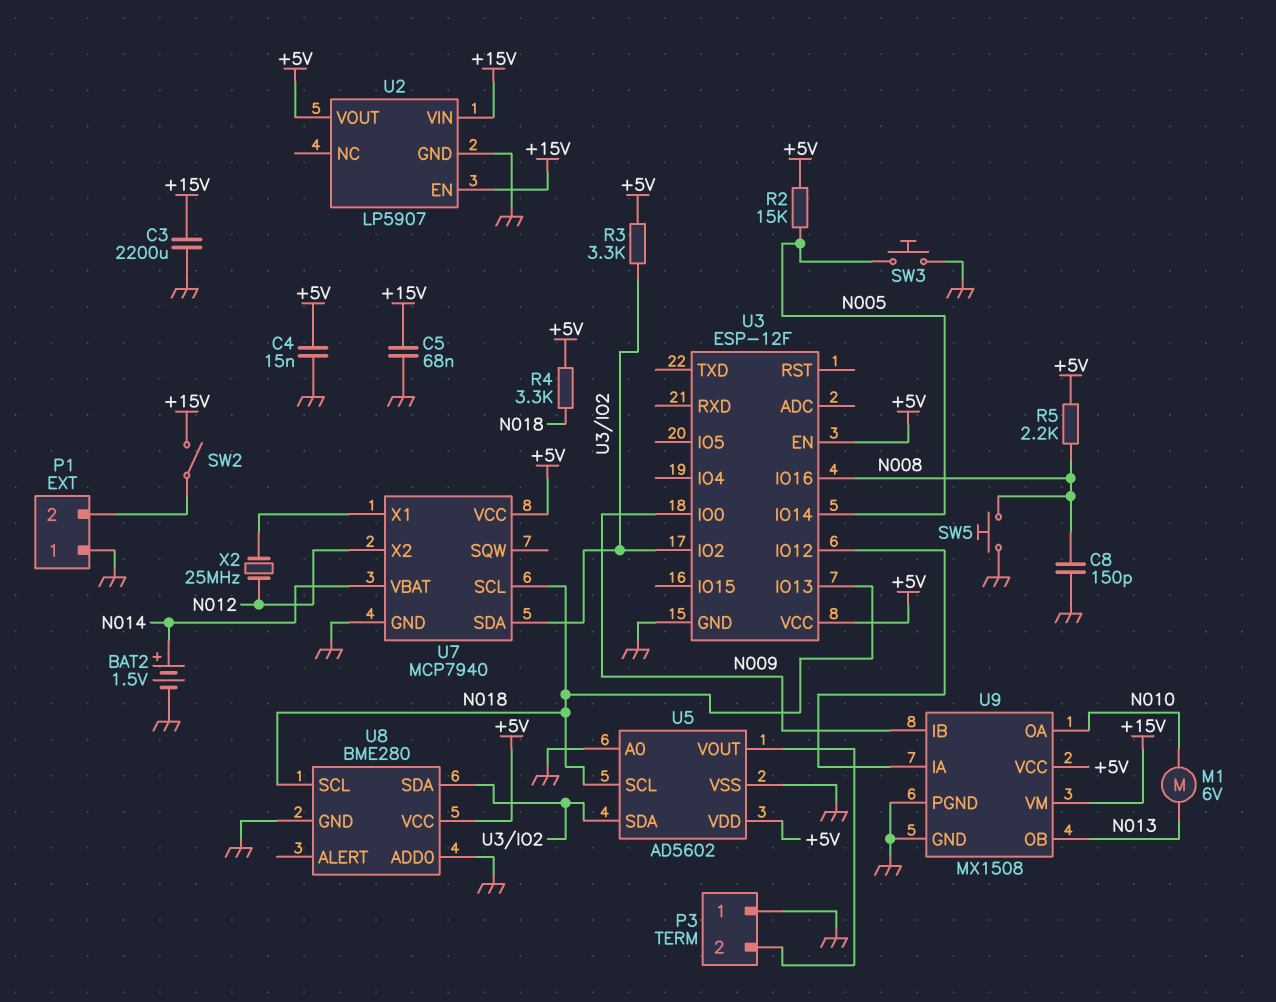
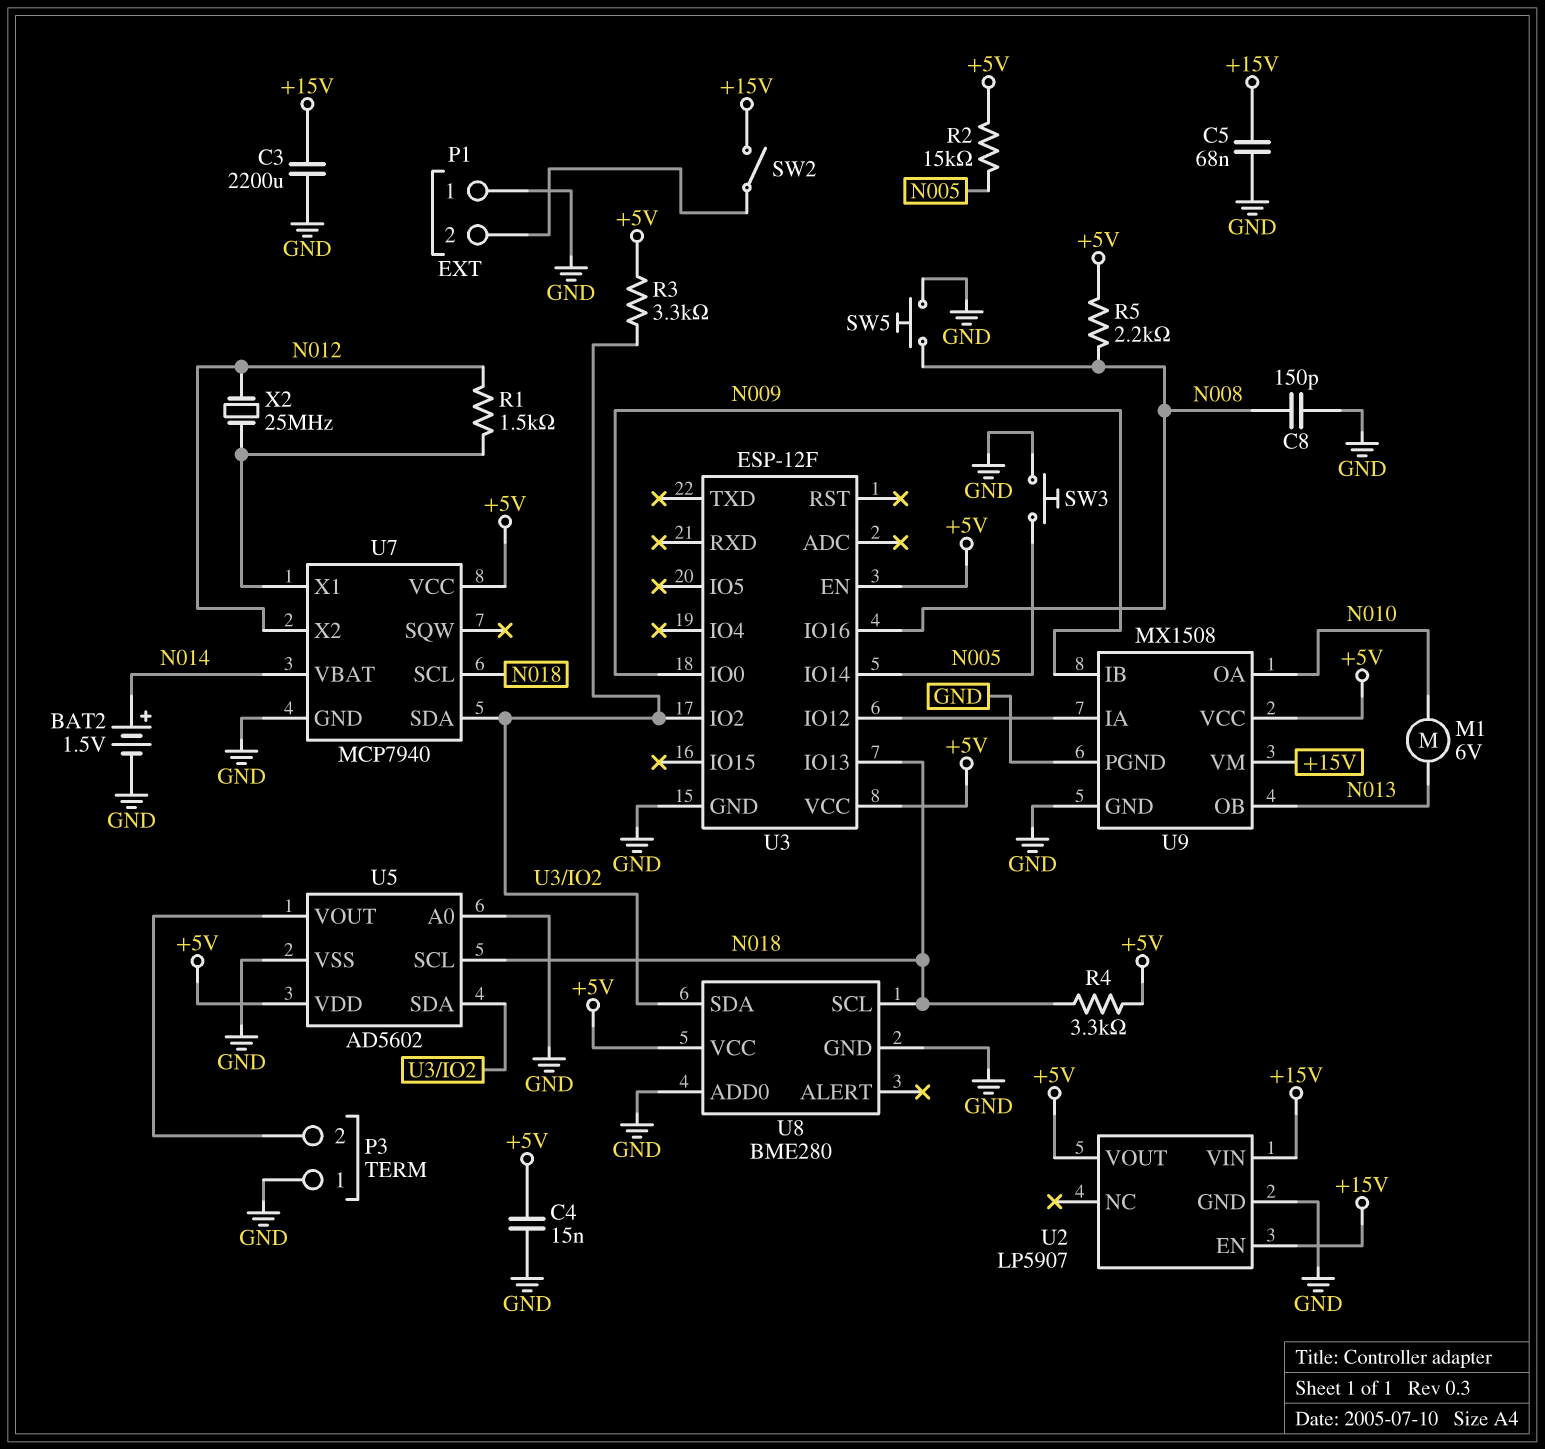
R1: none -> 1.5k (N012, U7/X1)

